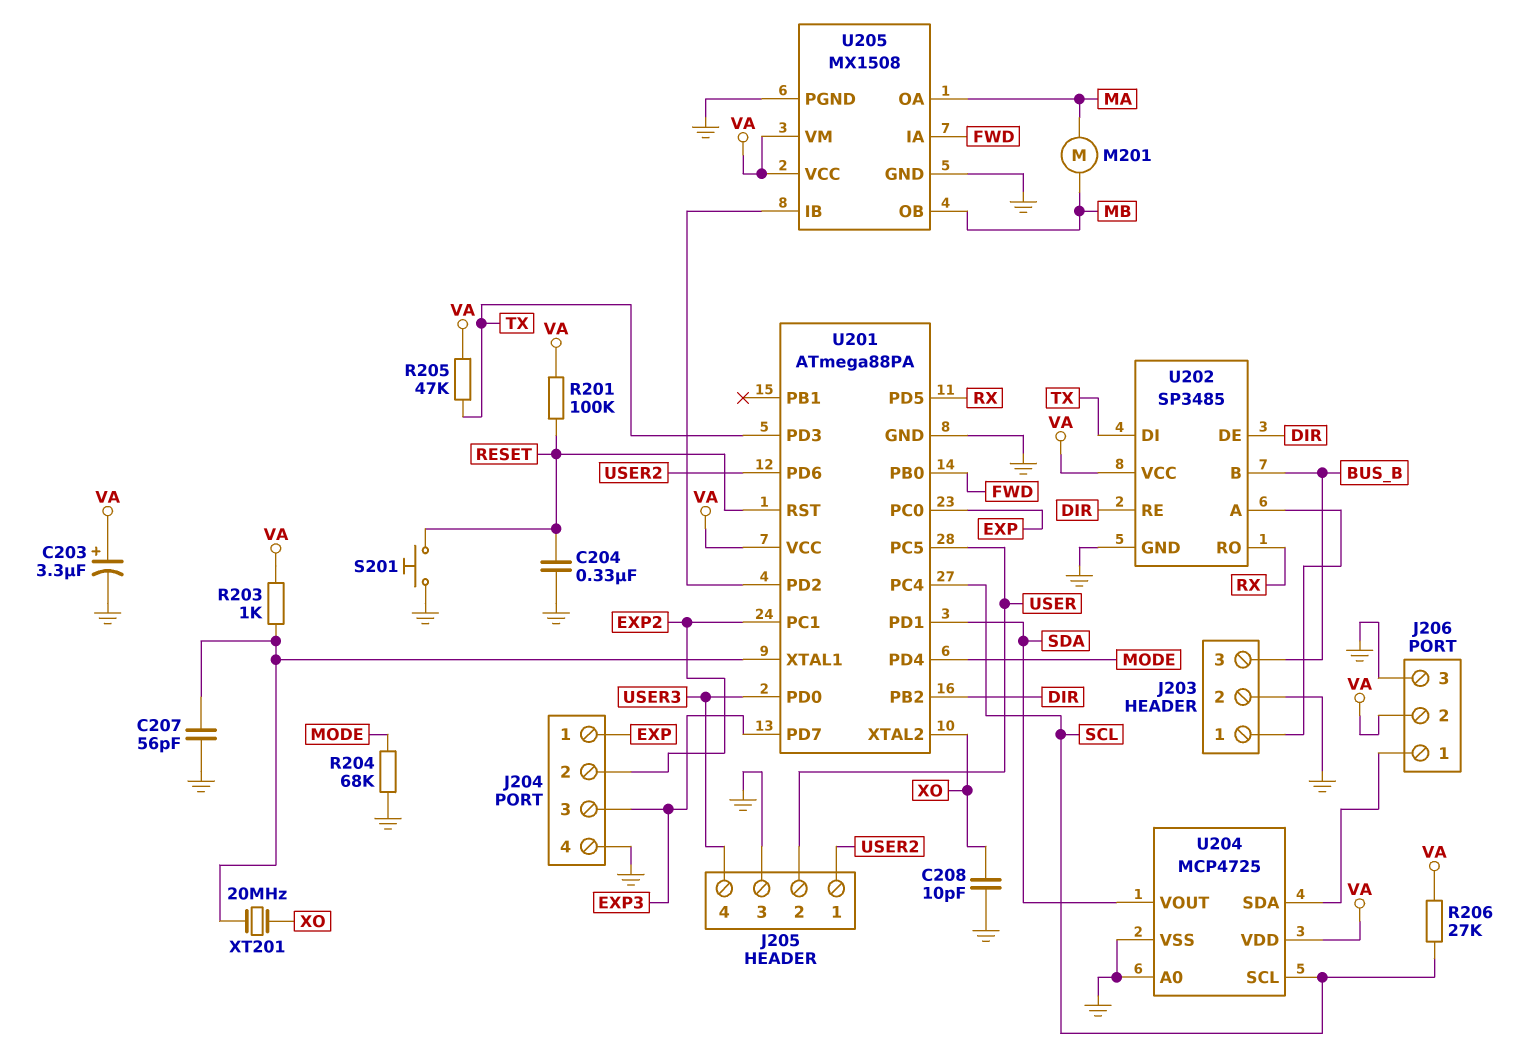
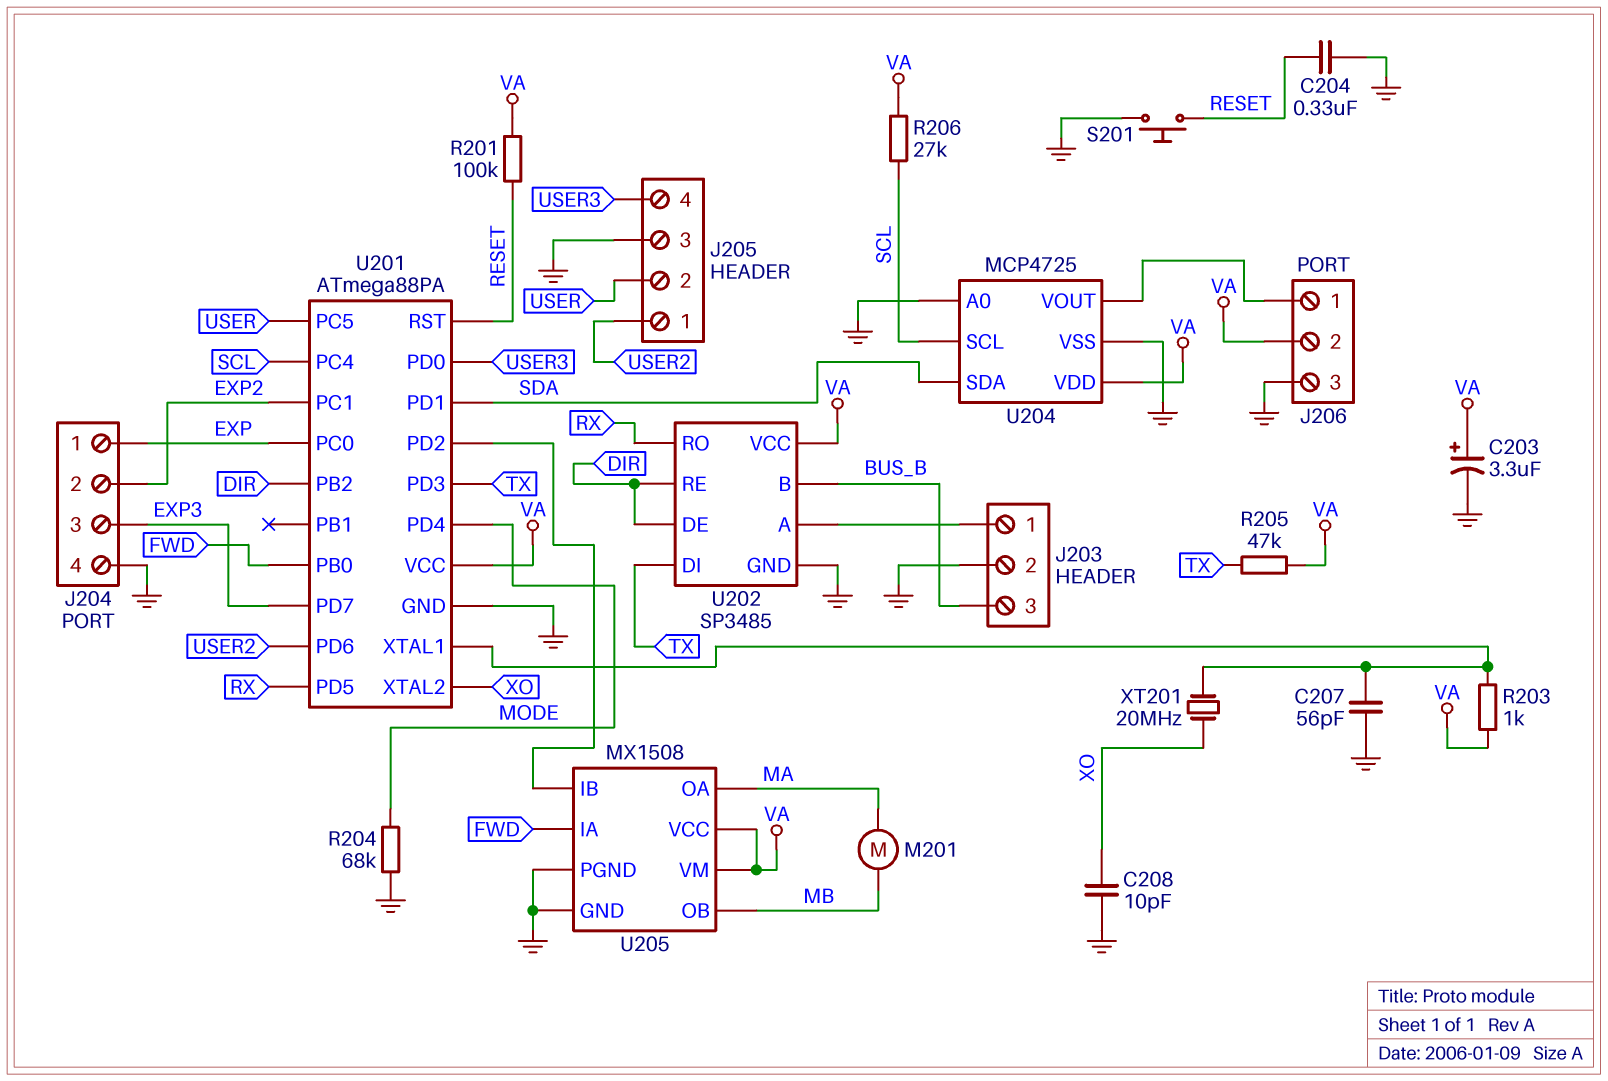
U204 pin SDA: J206/1 -> SDA
U204 pin VOUT: SDA -> J206/1

